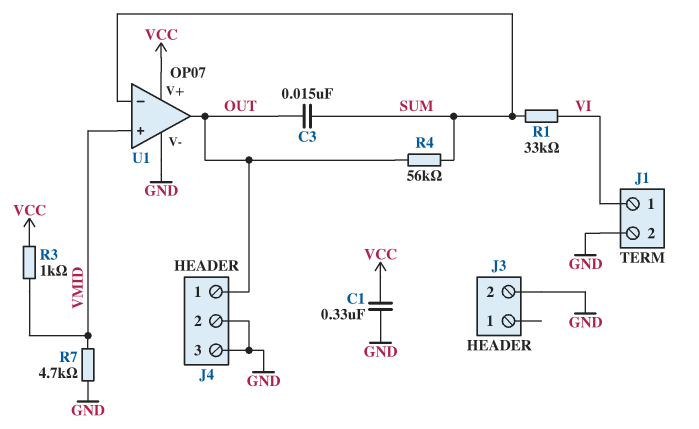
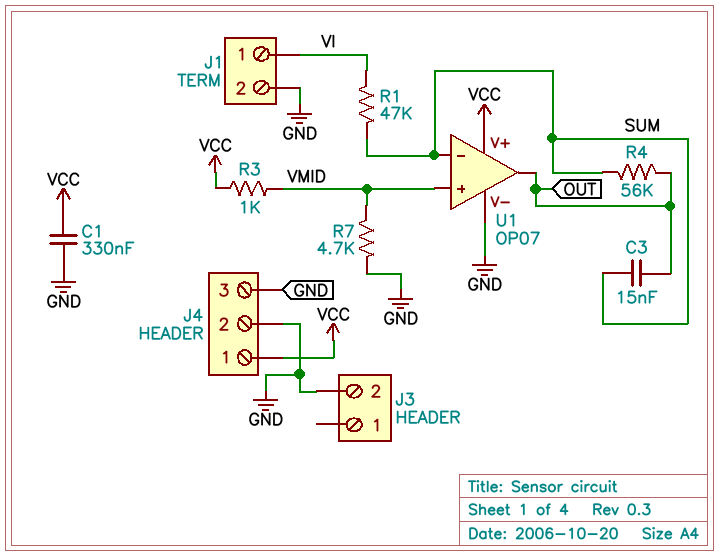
J4 pin 1: OUT -> VCC
R1: 33k (SUM, VI) -> 47k (SUM, VI)

